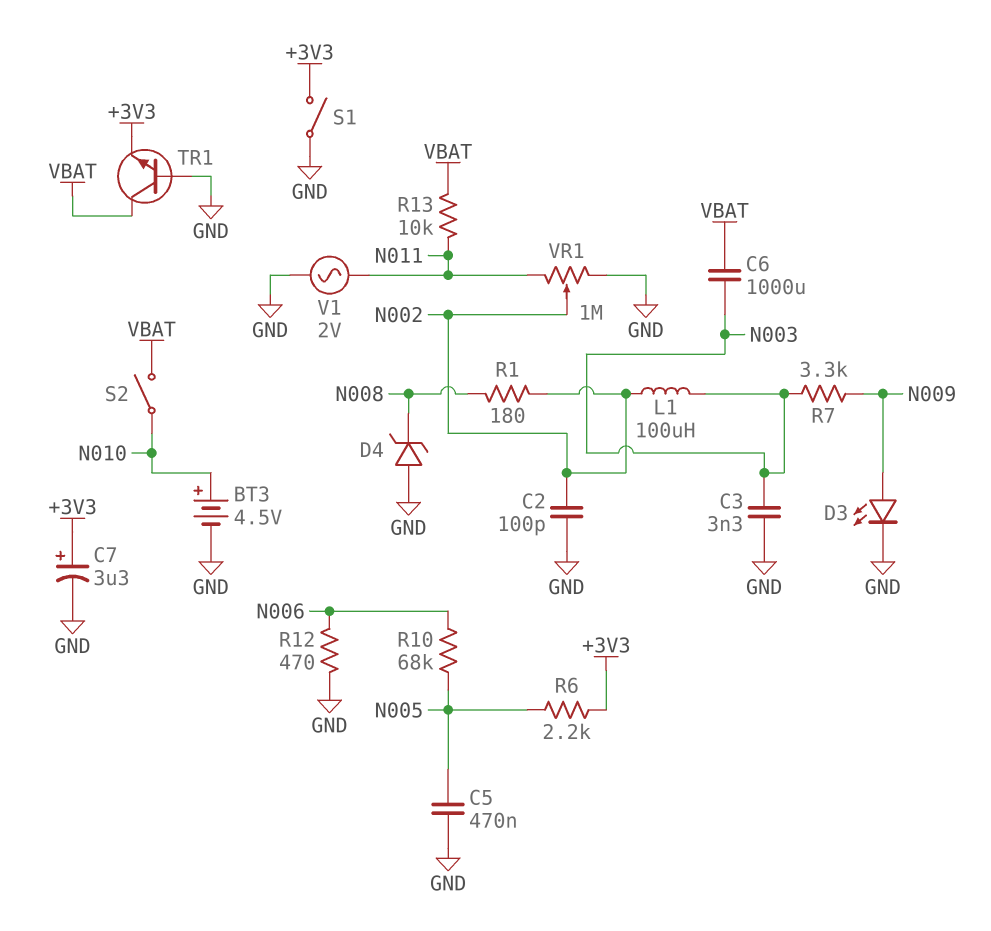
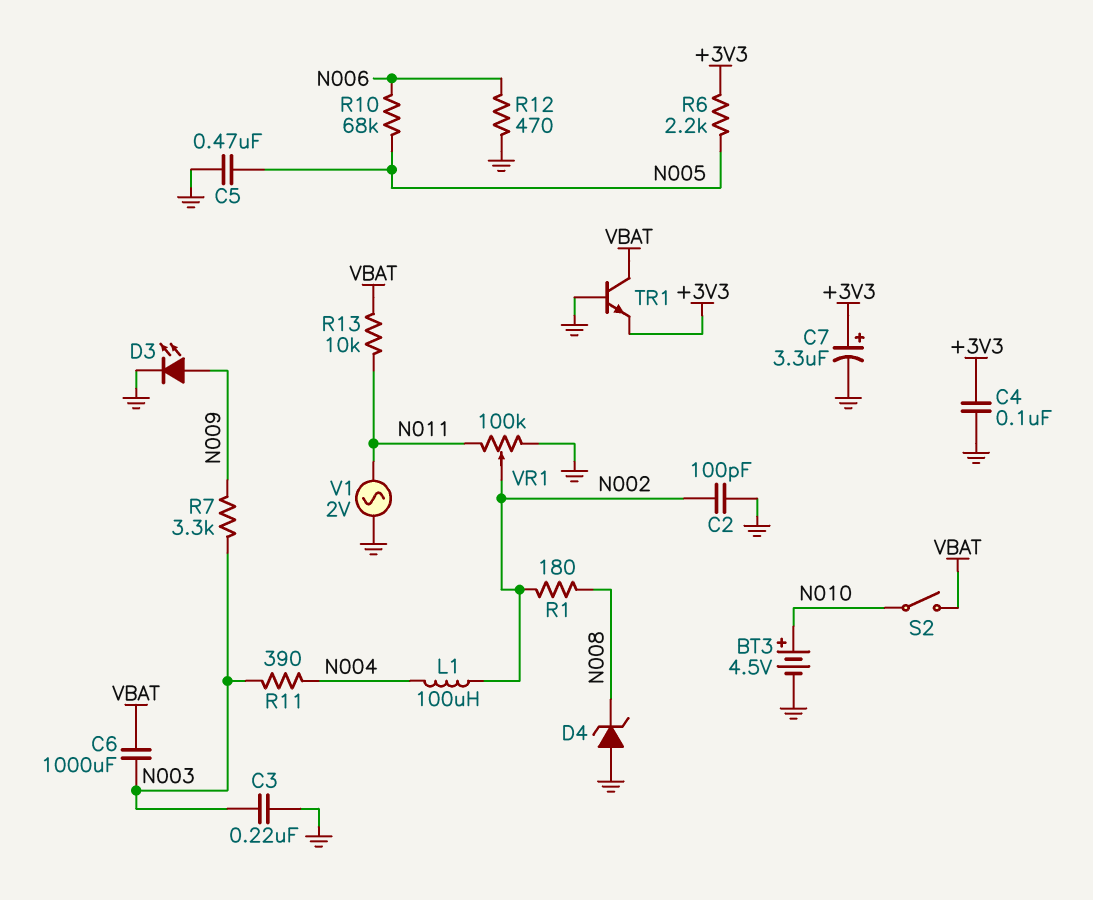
C3: 3.3nF (GND, N003) -> 220nF (GND, N003)
C4: none -> 100nF (+3V3, GND)
L1: 100uH (N002, N003) -> 100uH (N002, N004)
R11: none -> 390 (N003, N004)
S1: switch (+3V3, GND) -> none
VR1: 1M (GND, N011, wiper N002) -> 100k (GND, N011, wiper N002)

